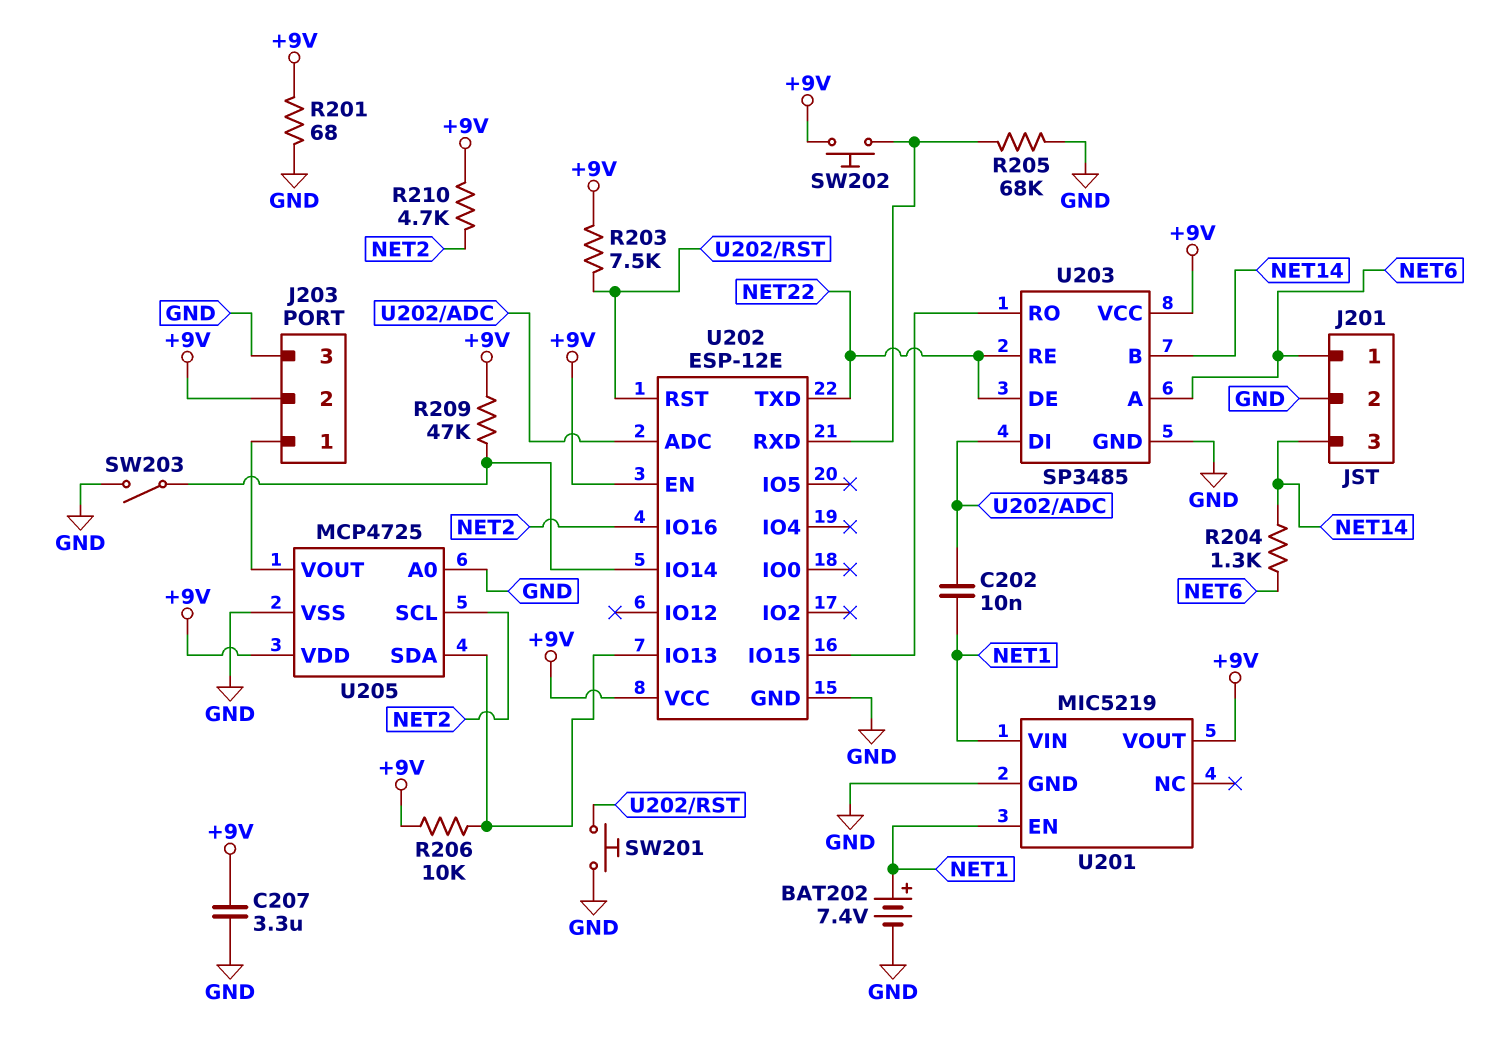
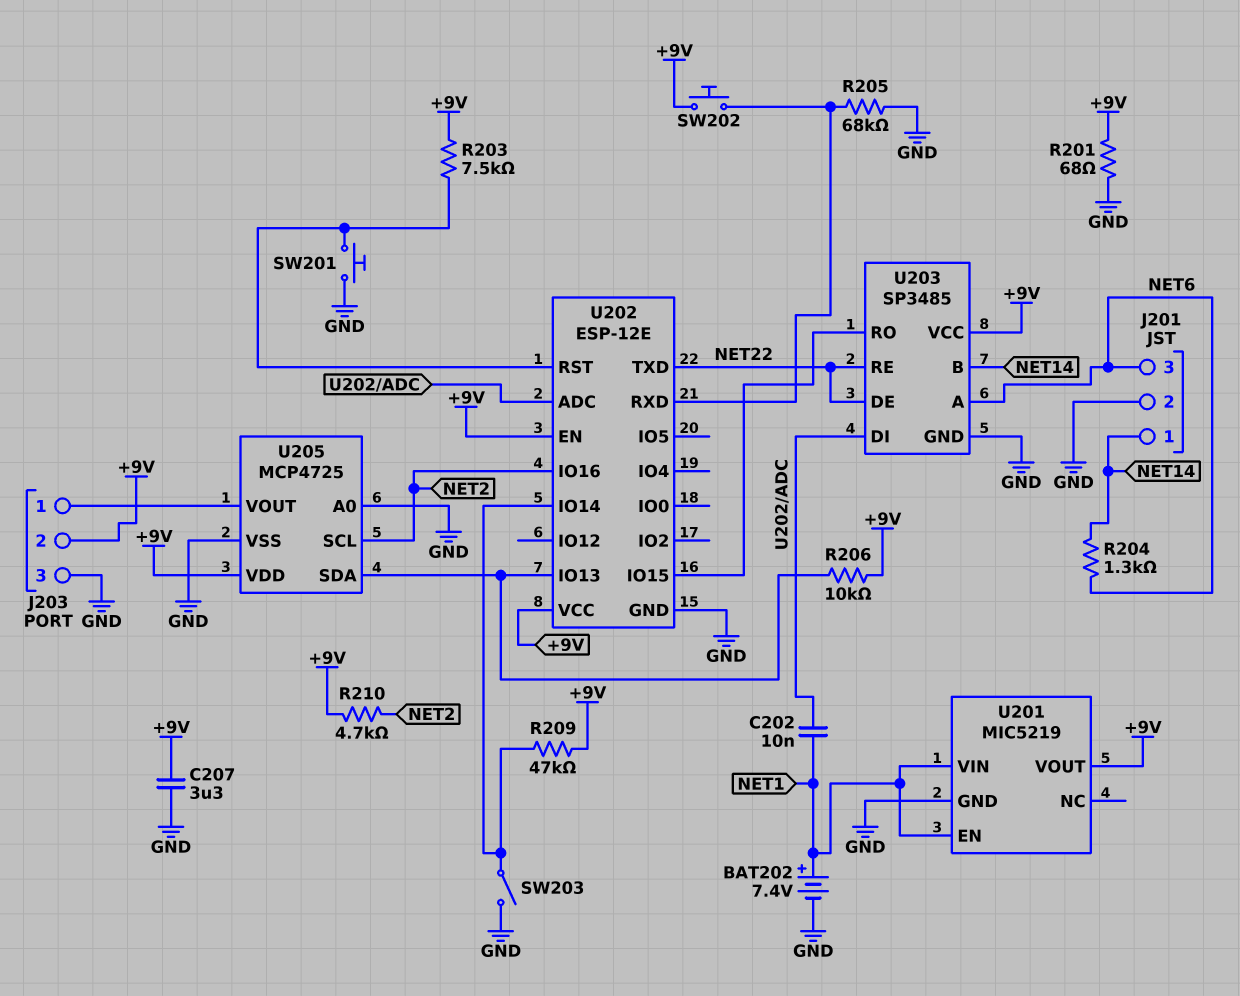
J201 pin 1: NET6 -> NET14
J201 pin 3: NET14 -> NET6

